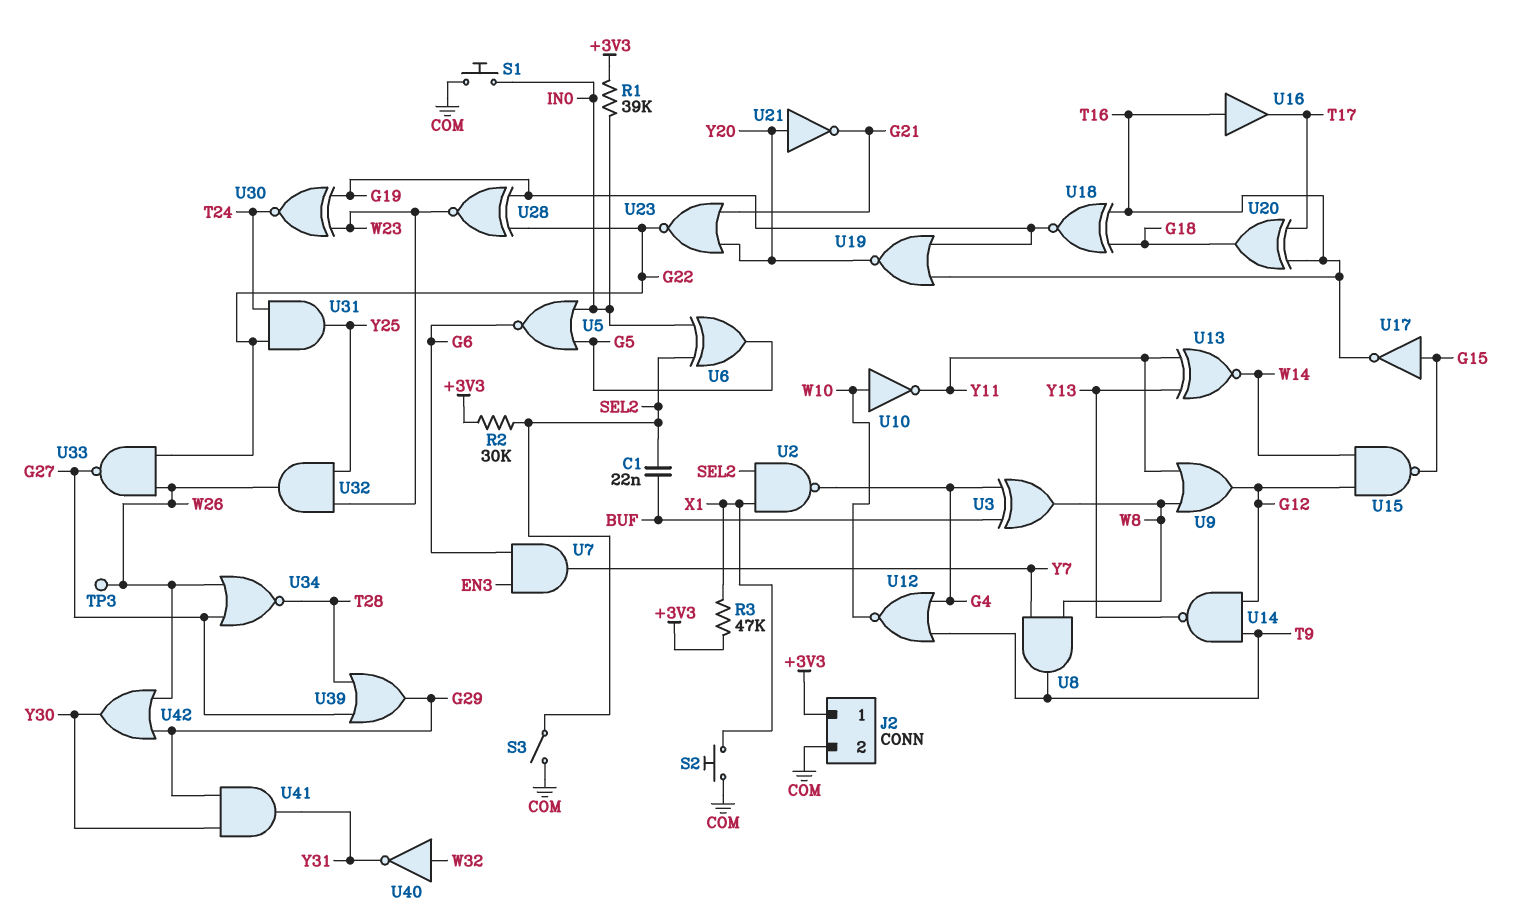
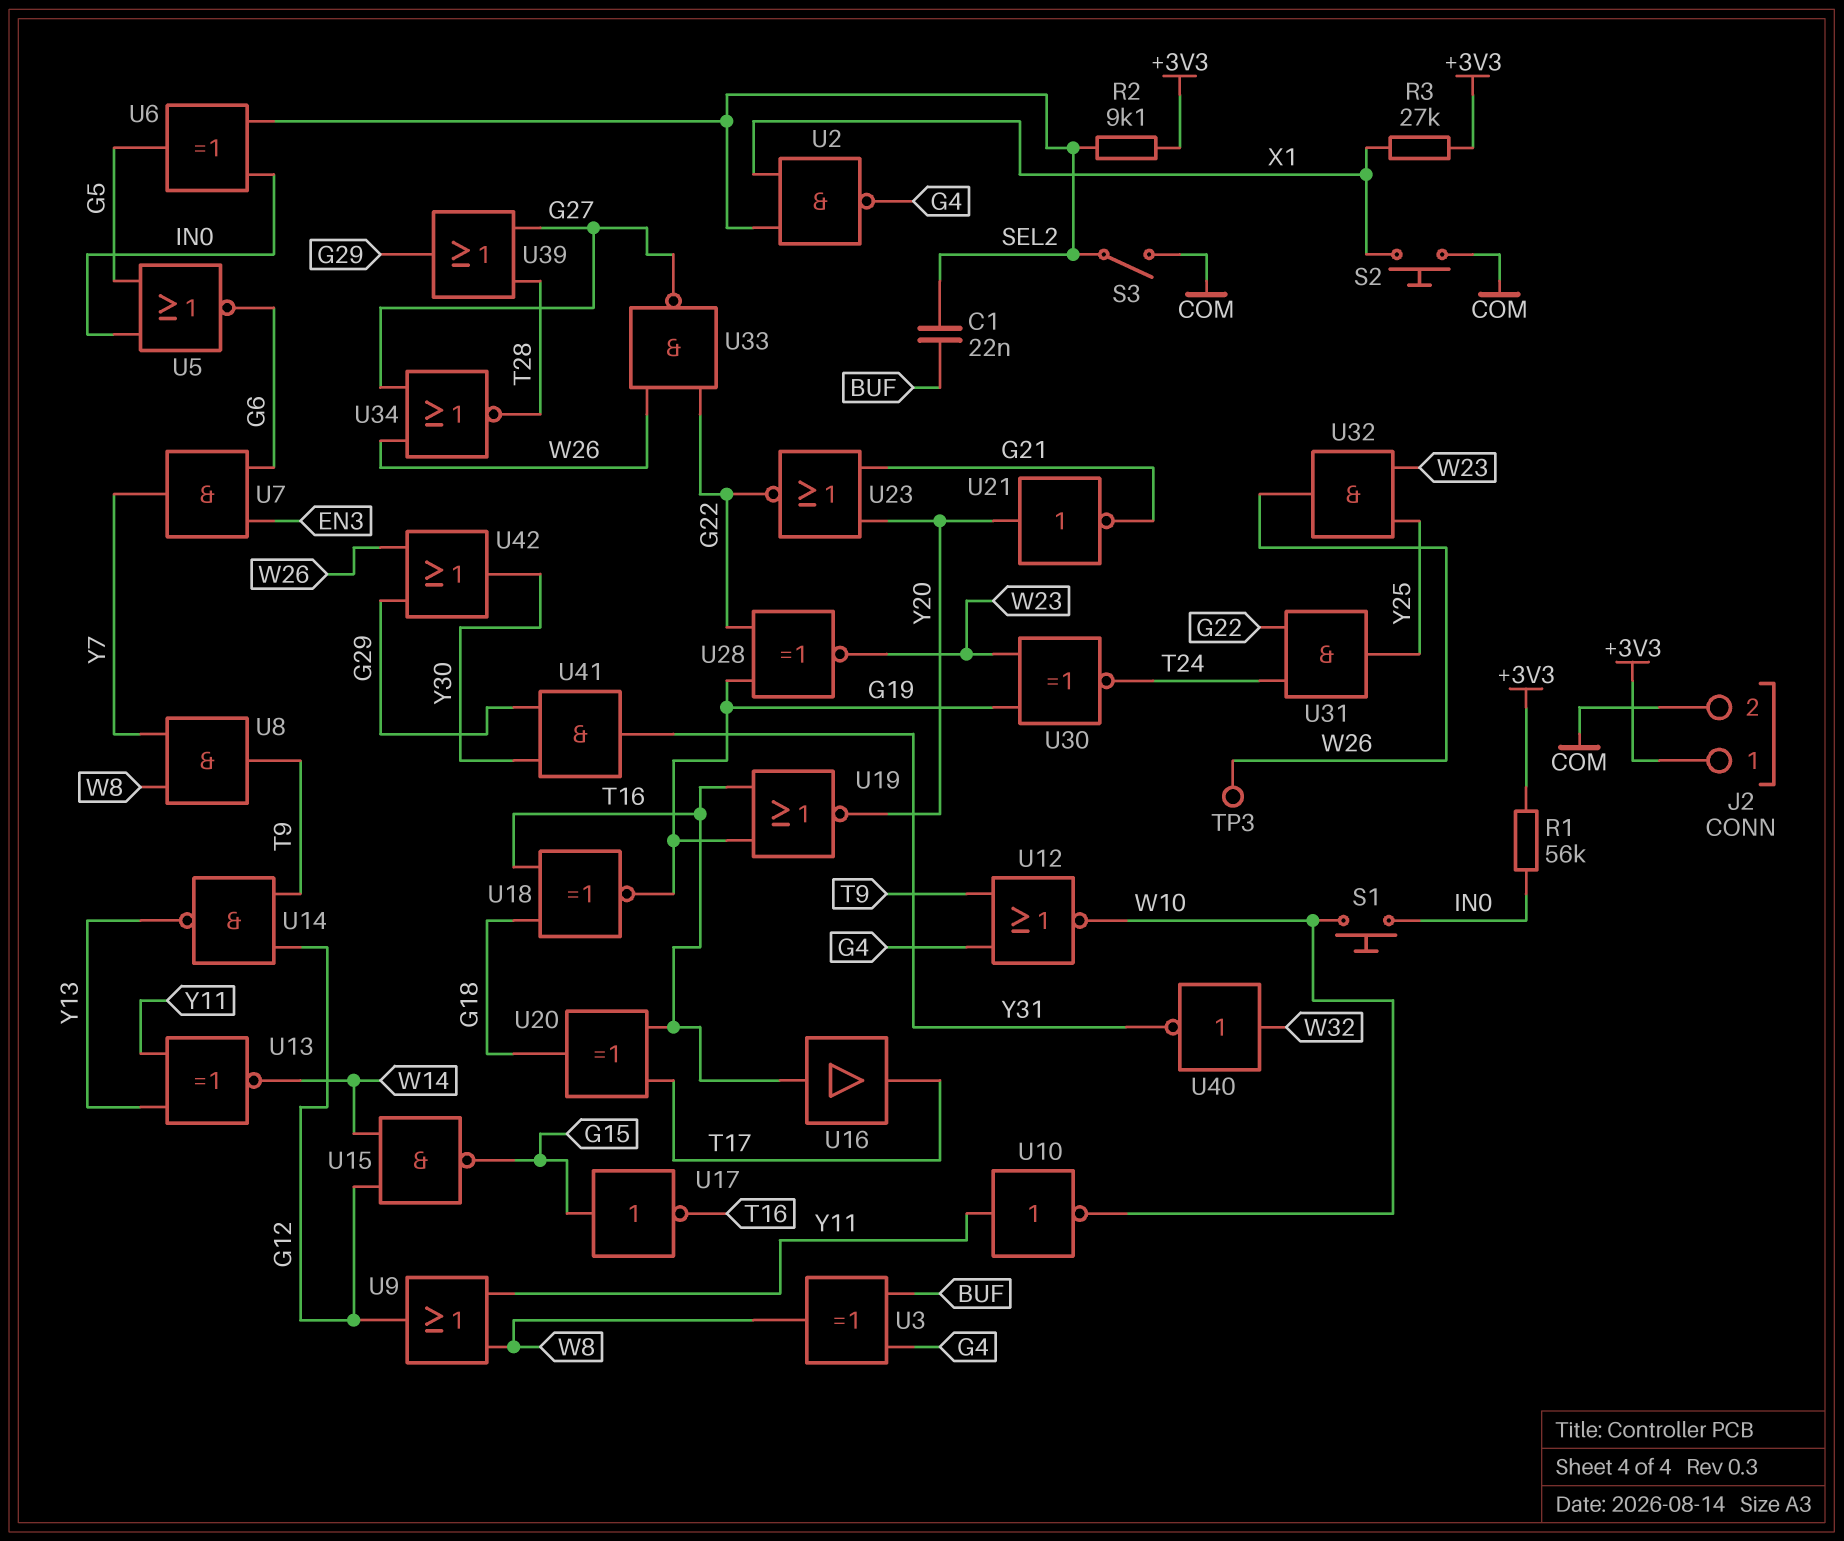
R1: 39k (+3V3, IN0) -> 56k (+3V3, IN0)
R2: 30k (+3V3, SEL2) -> 9.1k (+3V3, SEL2)
R3: 47k (+3V3, X1) -> 27k (+3V3, X1)
S1: button (COM, IN0) -> button (IN0, W10)
U10: NOT (in W10, out Y11) -> NOT (in Y11, out W10)

